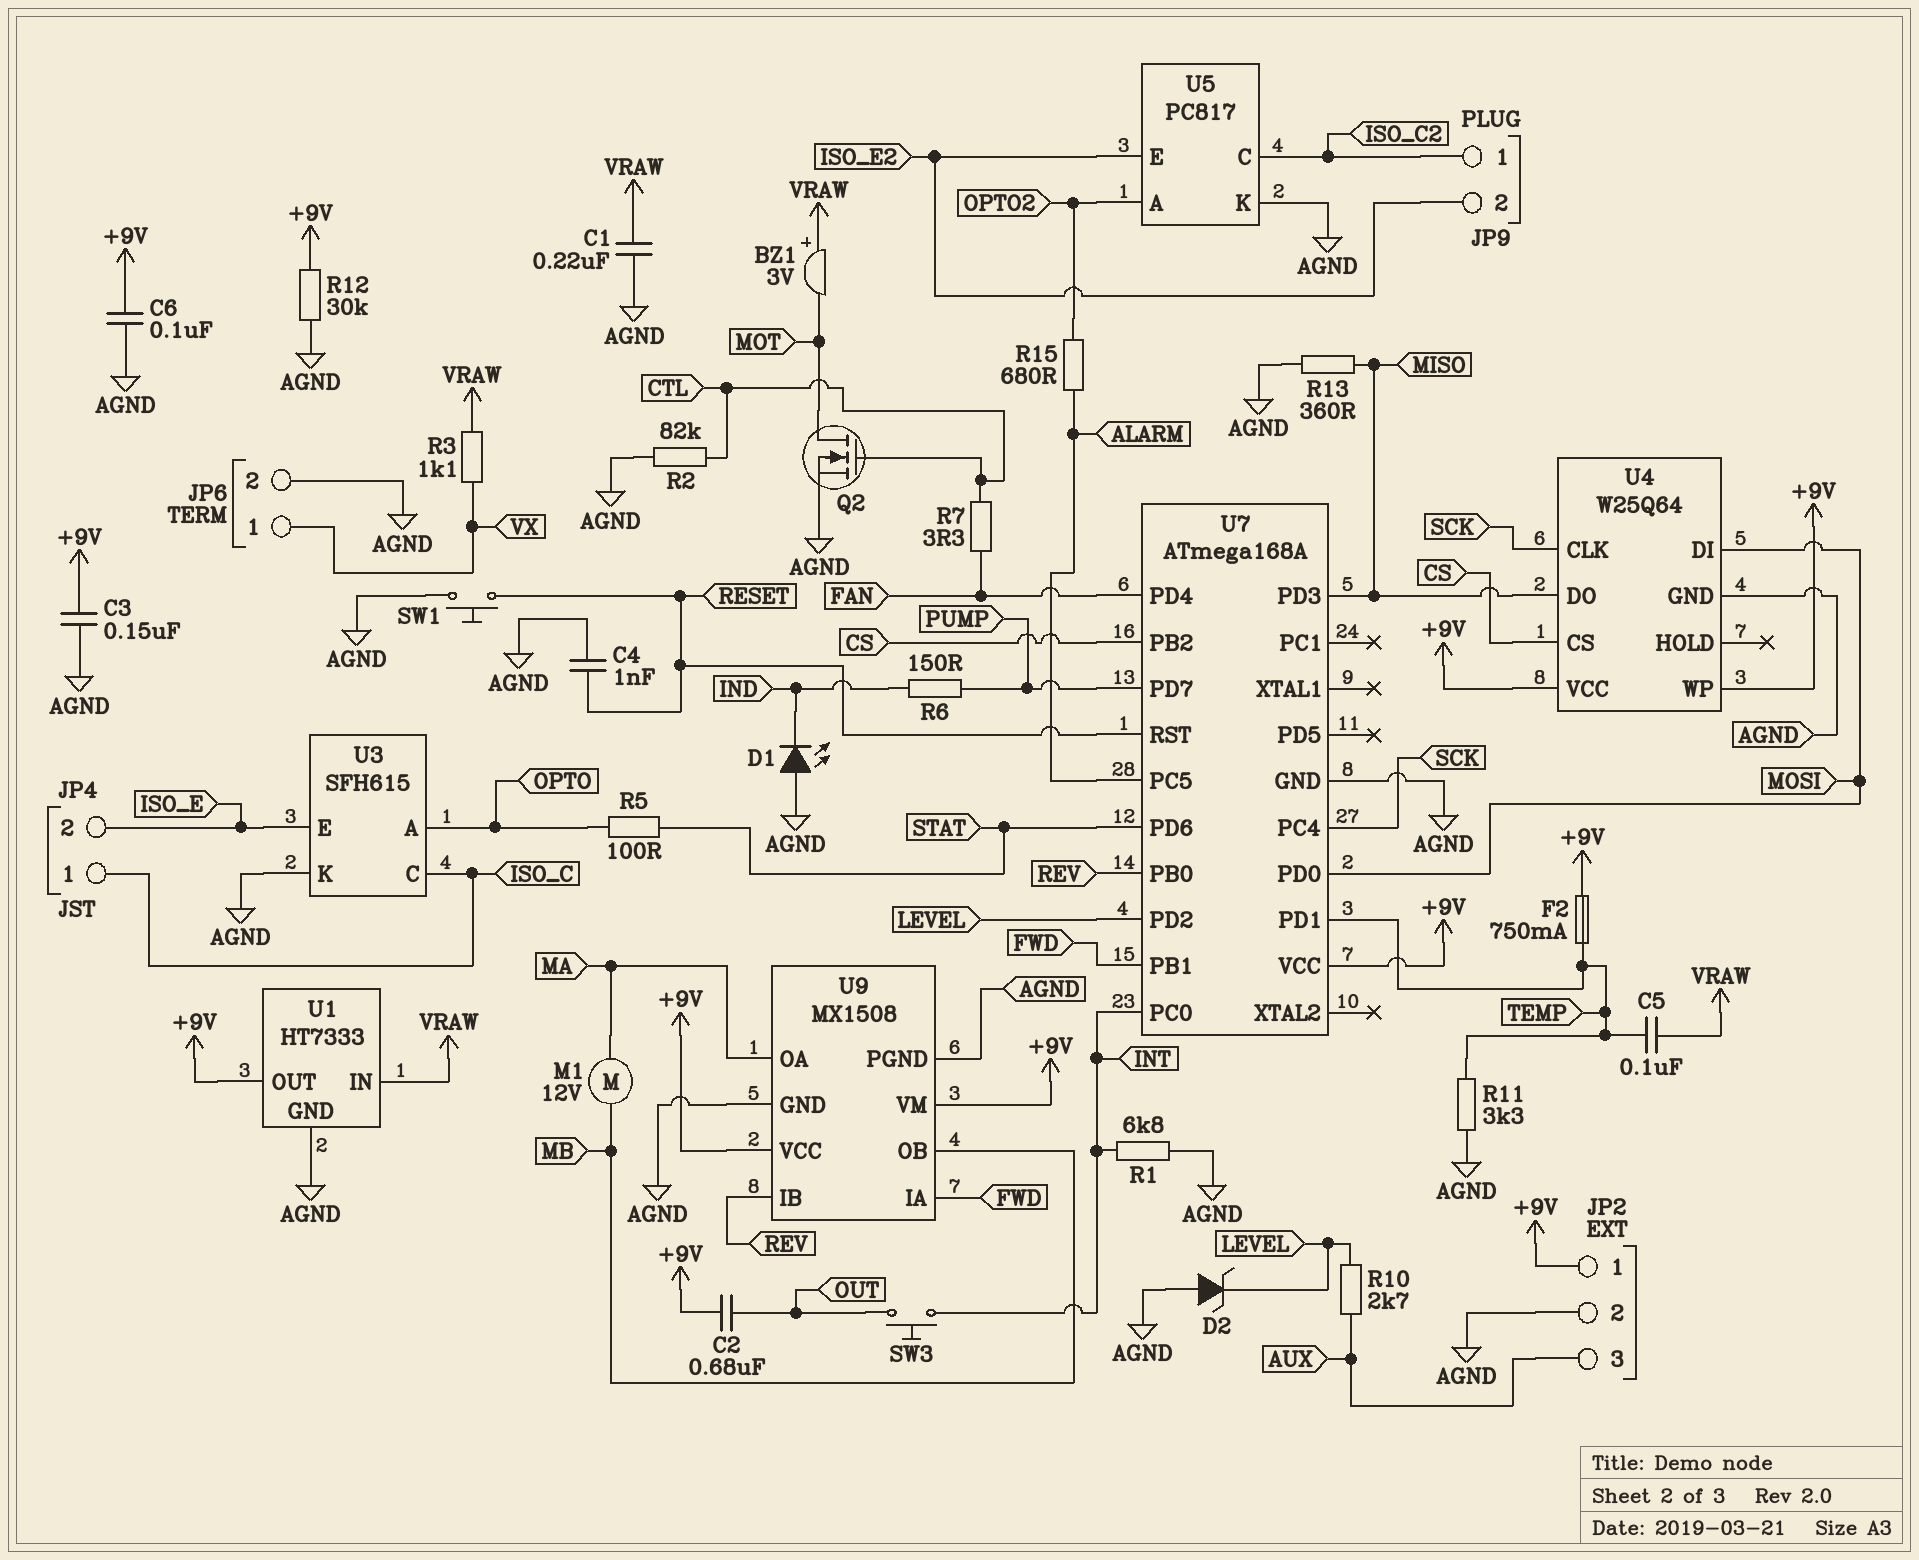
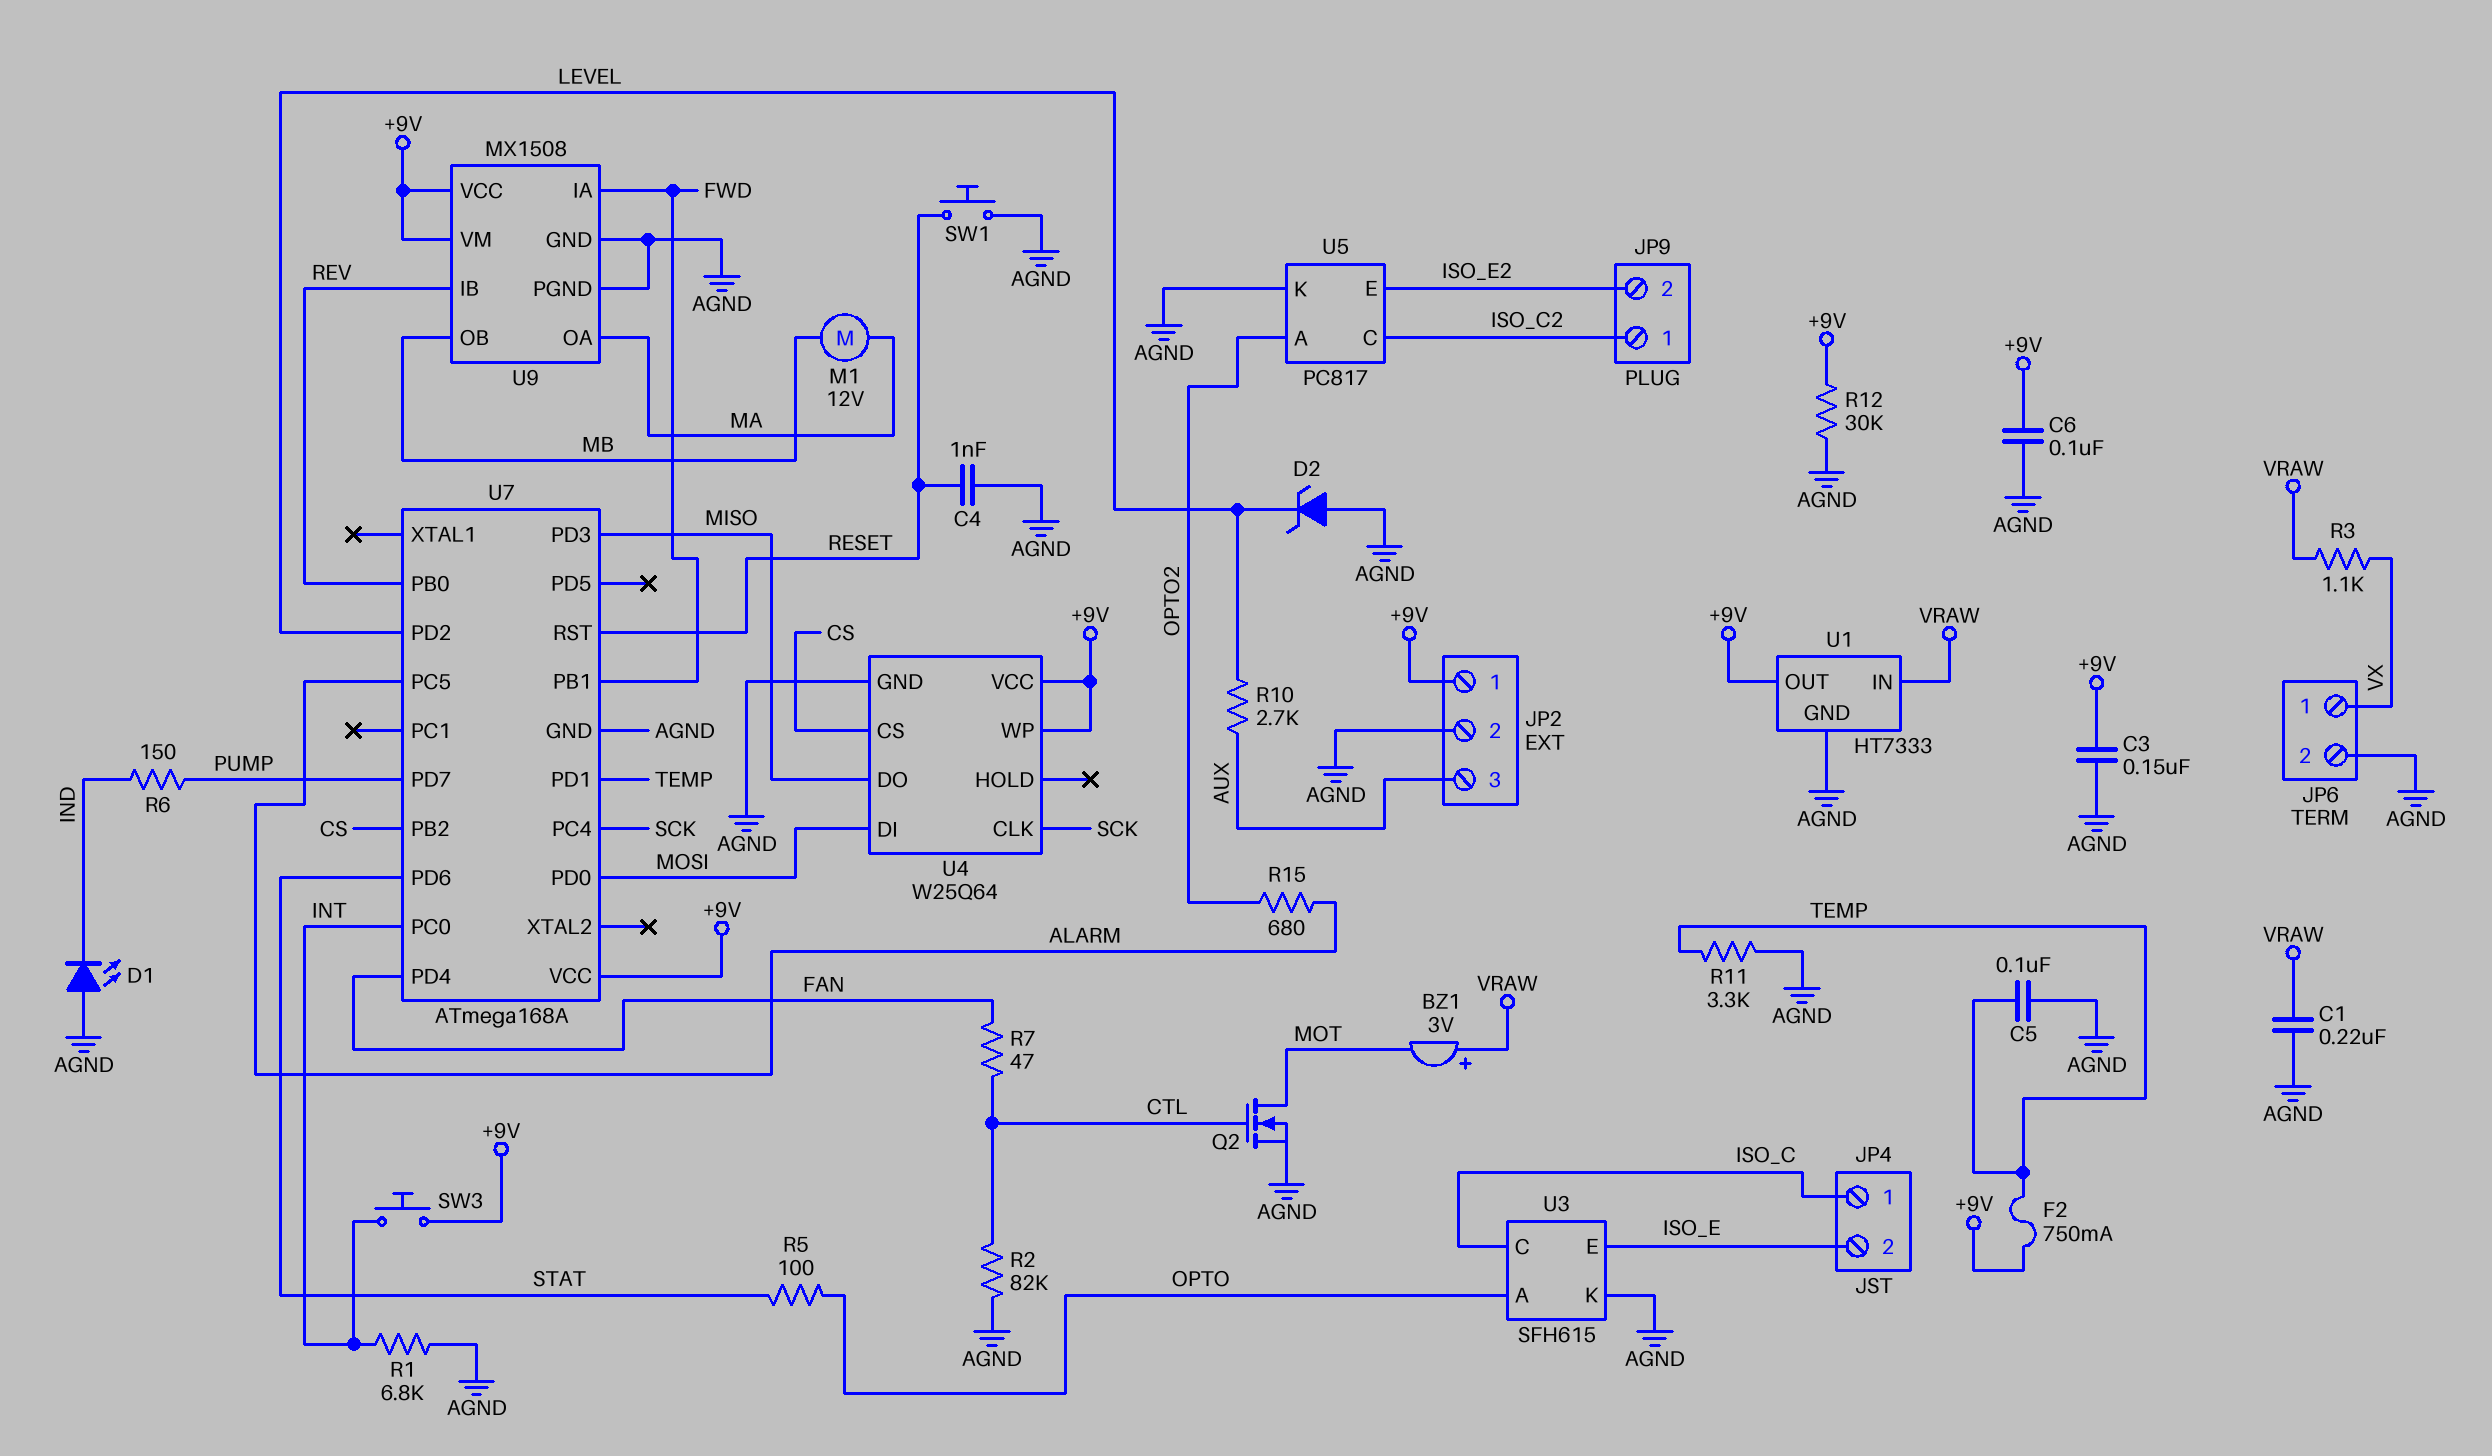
C2: 680nF (+9V, OUT) -> none
C5: 100nF (TEMP, VRAW) -> 100nF (AGND, TEMP)
R7: 3.3 (CTL, FAN) -> 47 (CTL, FAN)
R13: 360 (AGND, MISO) -> none
SW3: button (INT, OUT) -> button (+9V, INT)

